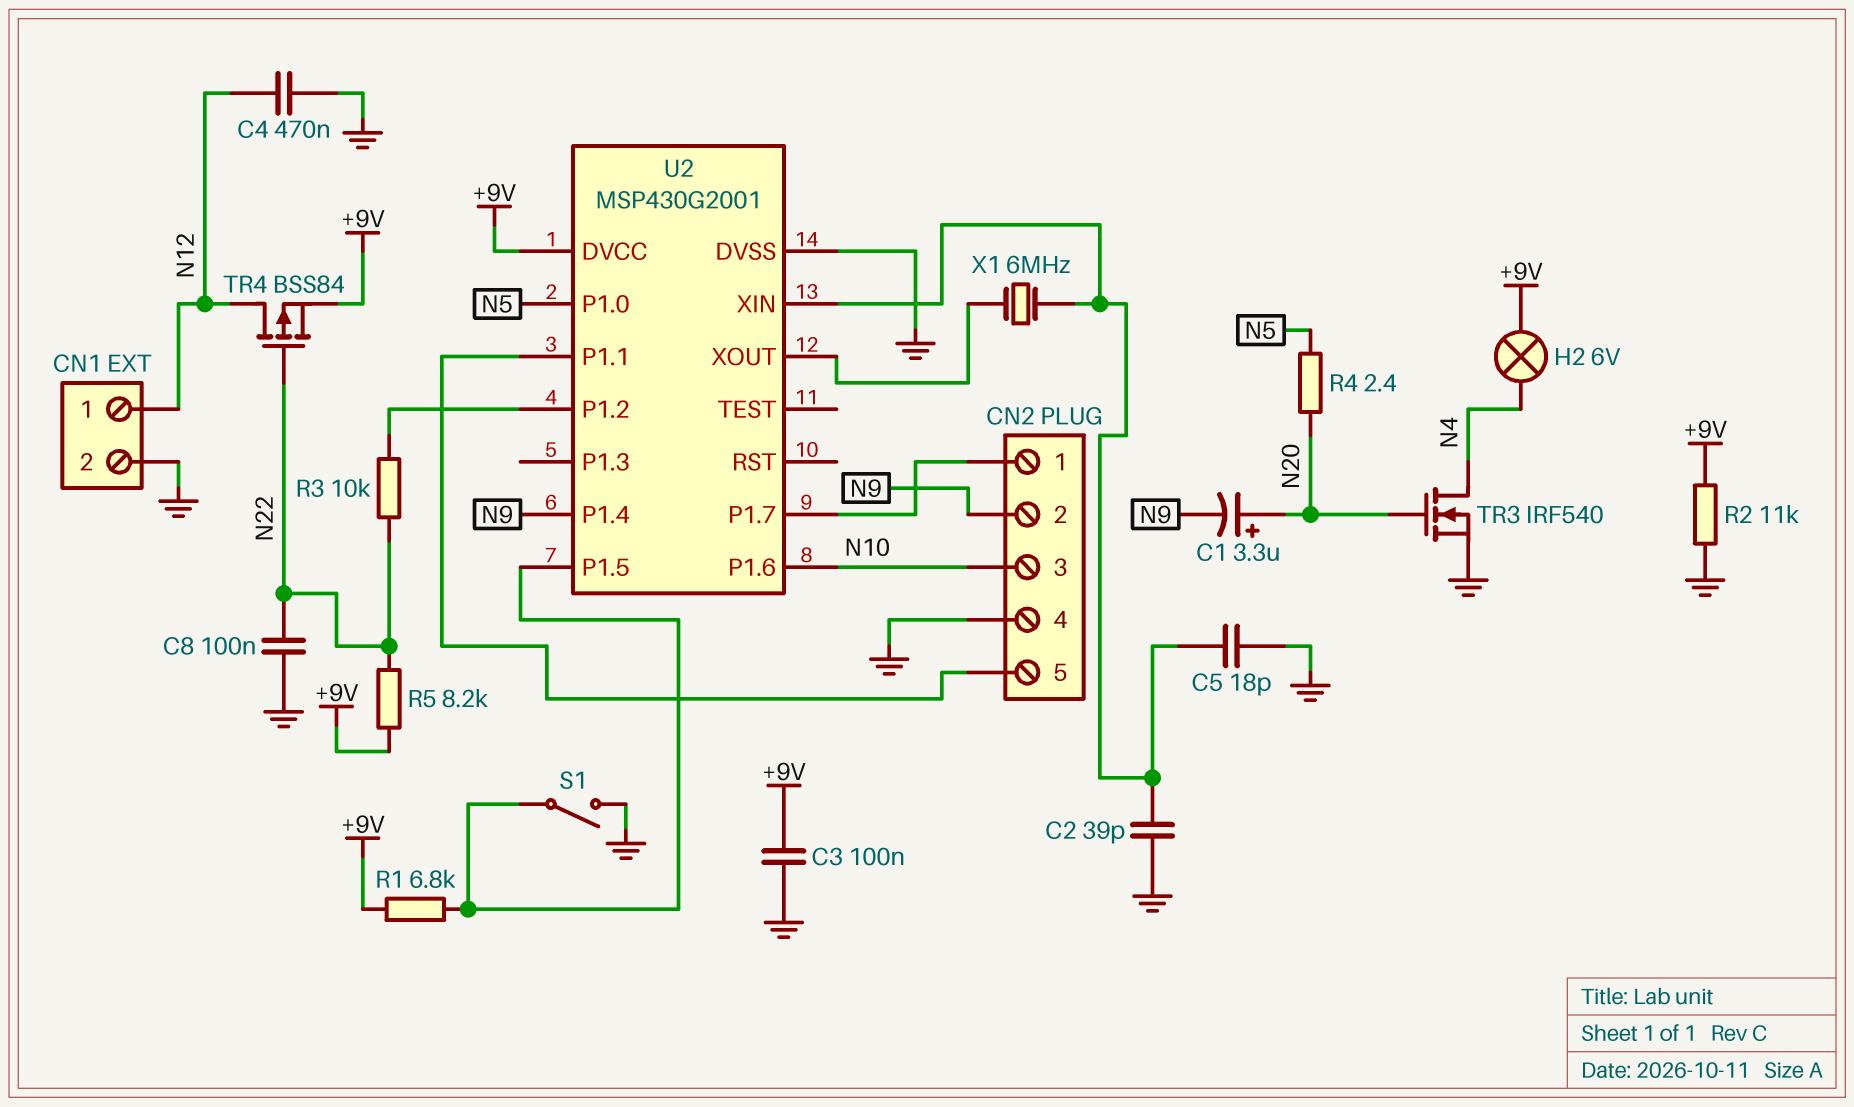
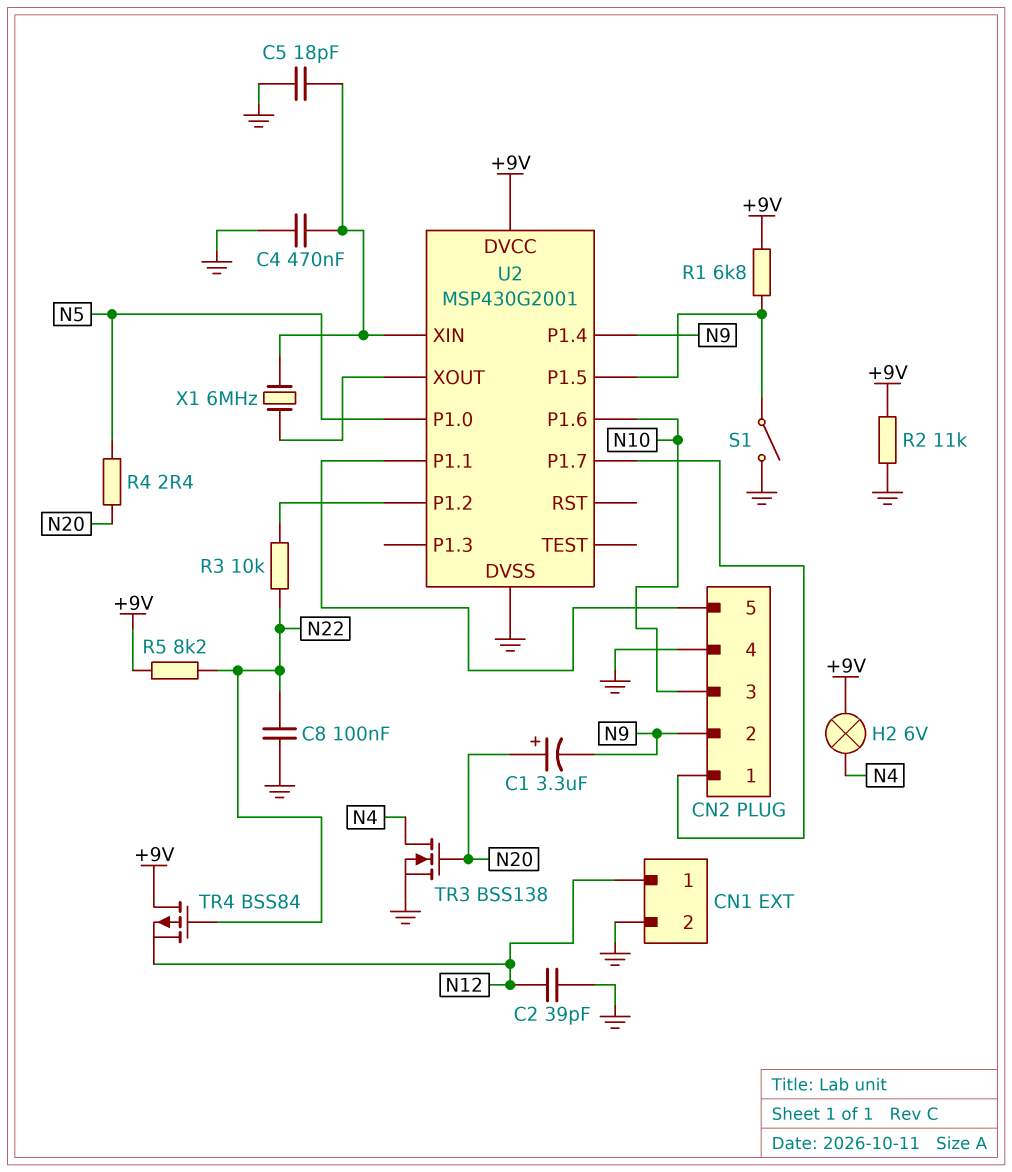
C2: 39pF (GND, U2/XIN) -> 39pF (GND, N12)
C3: 100nF (+9V, GND) -> none
C4: 470nF (GND, N12) -> 470nF (GND, U2/XIN)
TR3: NMOS IRF540 (G N20, D N4, S GND) -> NMOS BSS138 (G N20, D N4, S GND)
TR4: PMOS BSS84 (G N22, D N12, S +9V) -> PMOS BSS84 (G N22, D +9V, S N12)

